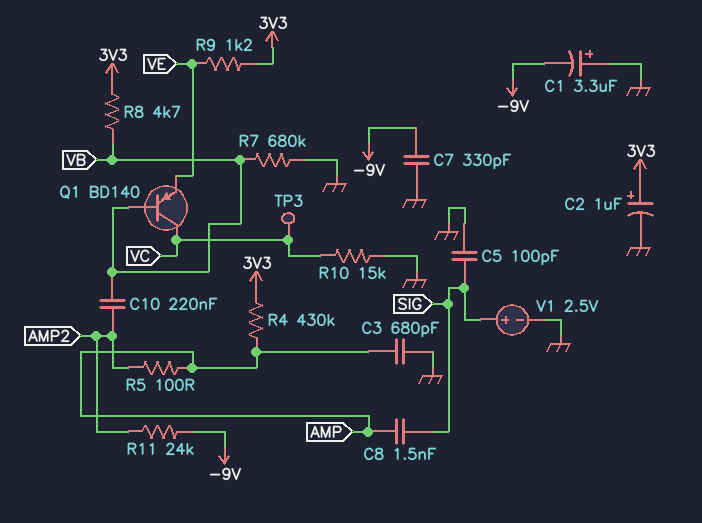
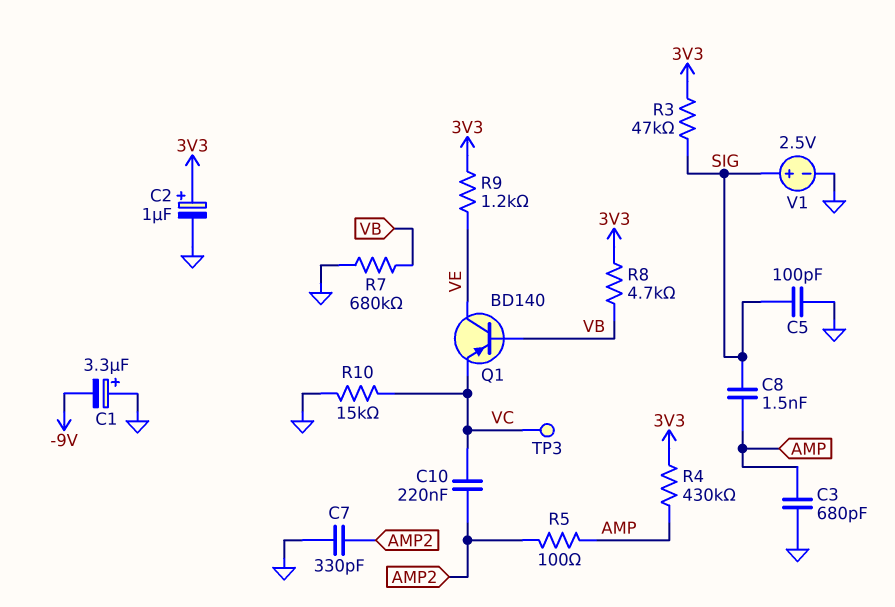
C7: 330pF (-9V, GND) -> 330pF (AMP2, GND)
C10: 220nF (AMP2, VB) -> 220nF (AMP2, VC)
Q1: PNP BD140 (B VB, C VC, E VE) -> PNP BD140 (B VB, C VE, E VC)
R3: none -> 47k (3V3, SIG)
R11: 24k (-9V, AMP2) -> none

